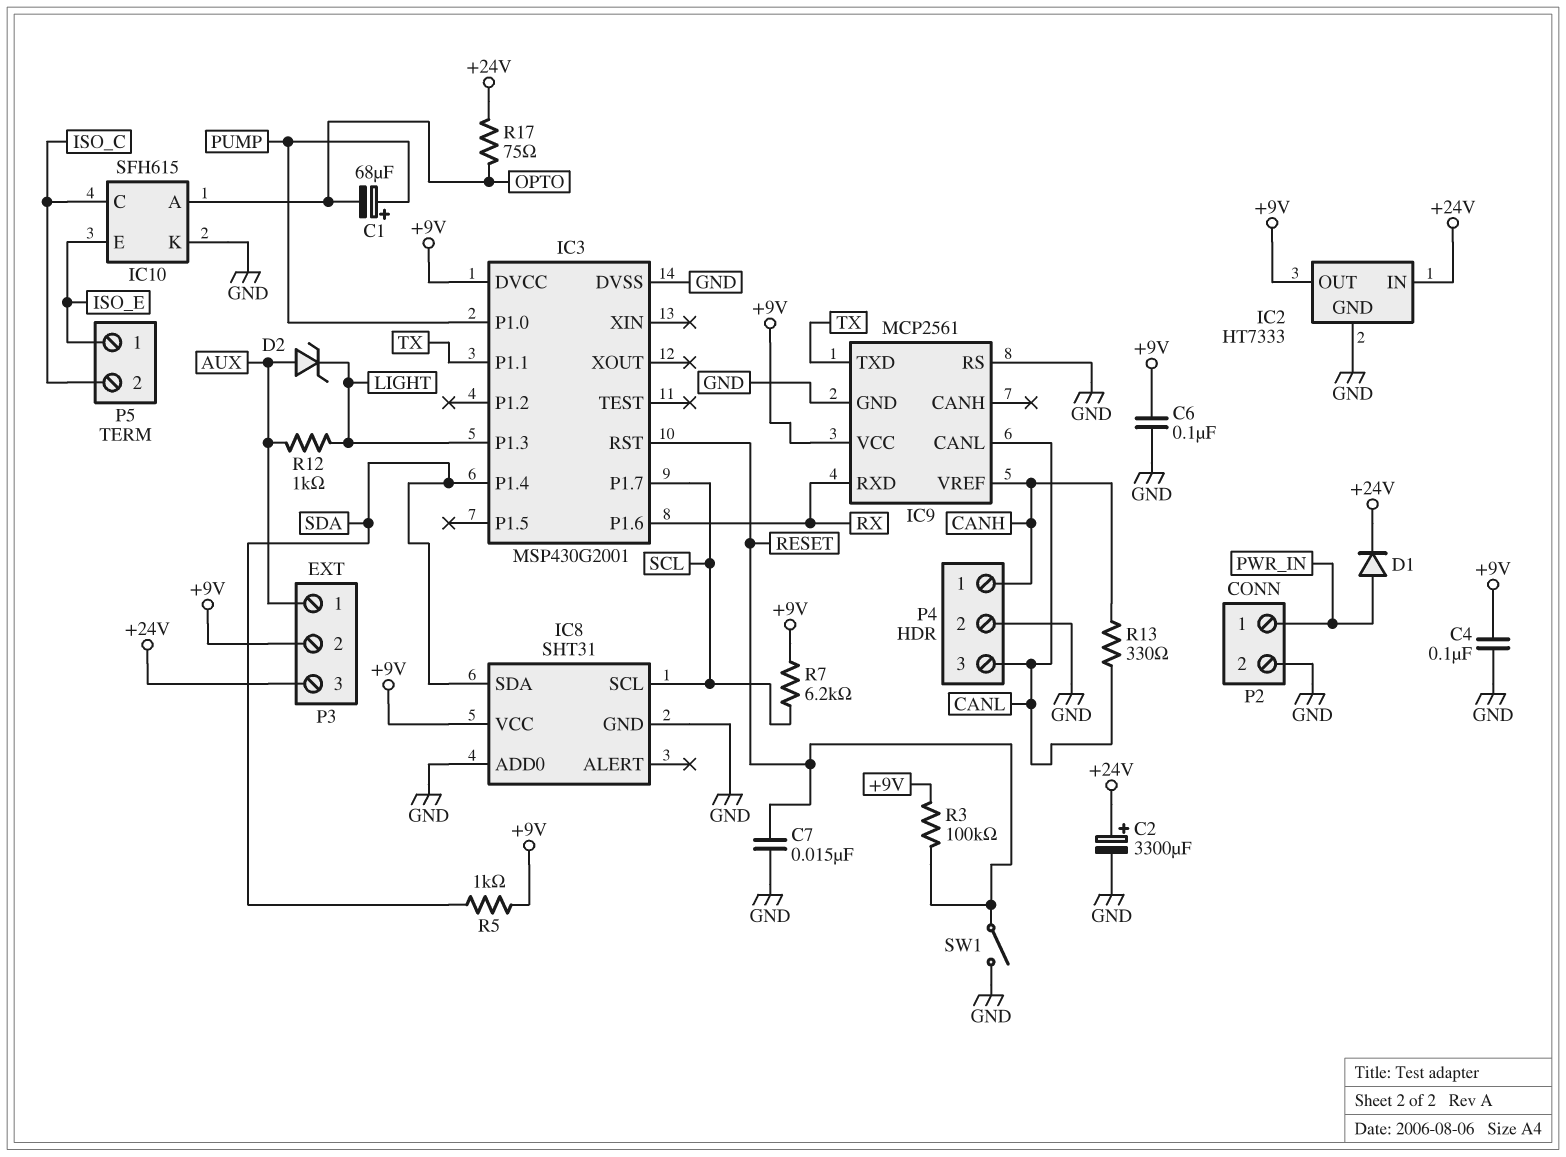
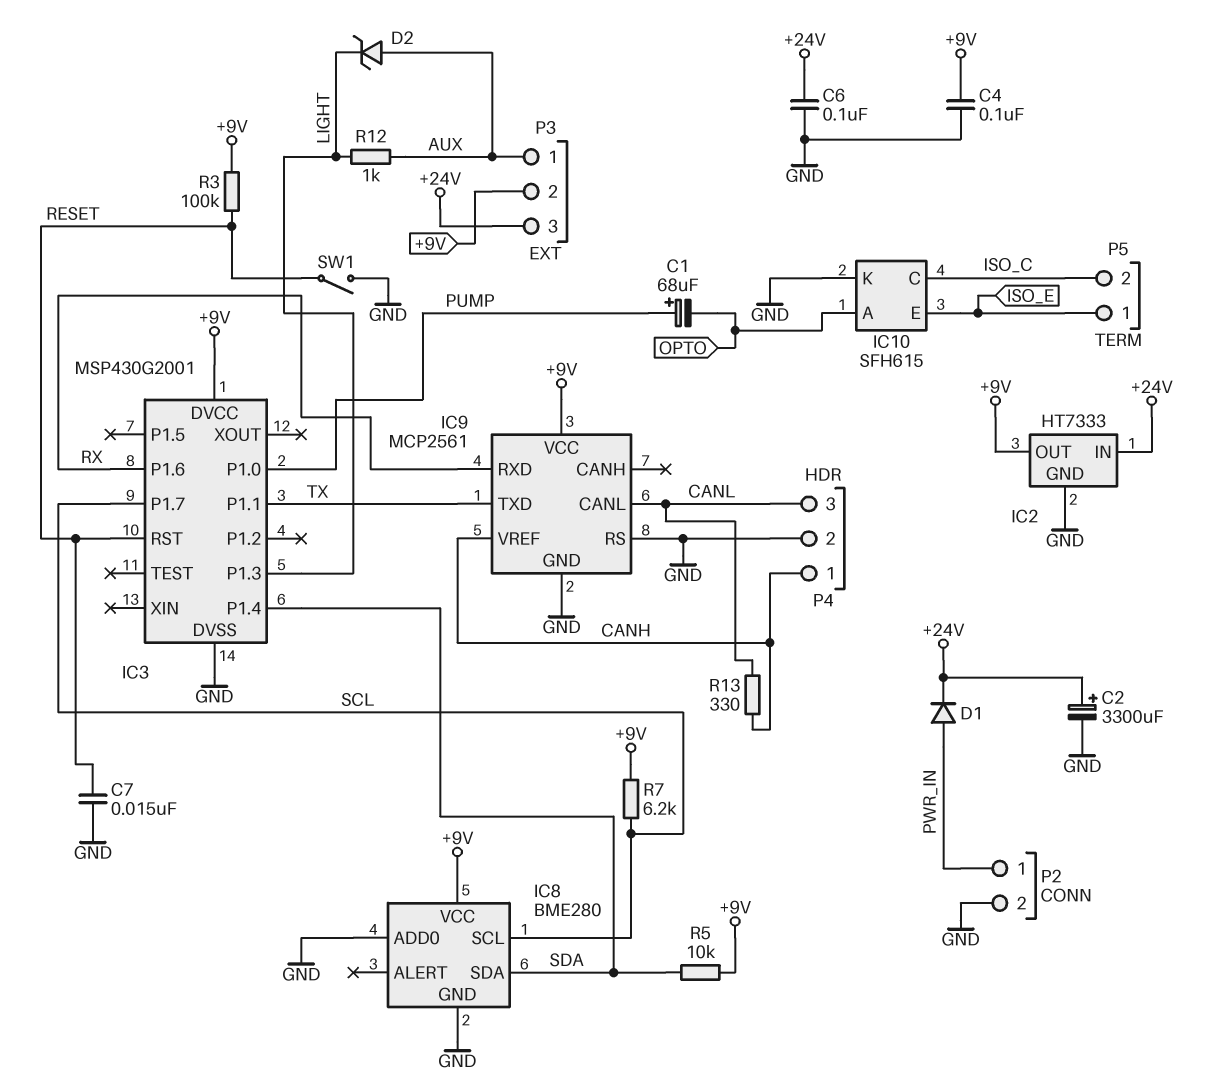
C6: 100nF (+9V, GND) -> 100nF (+24V, GND)
IC8: SHT31 -> BME280
R5: 1k (+9V, SDA) -> 10k (+9V, SDA)
R17: 75 (+24V, OPTO) -> none

